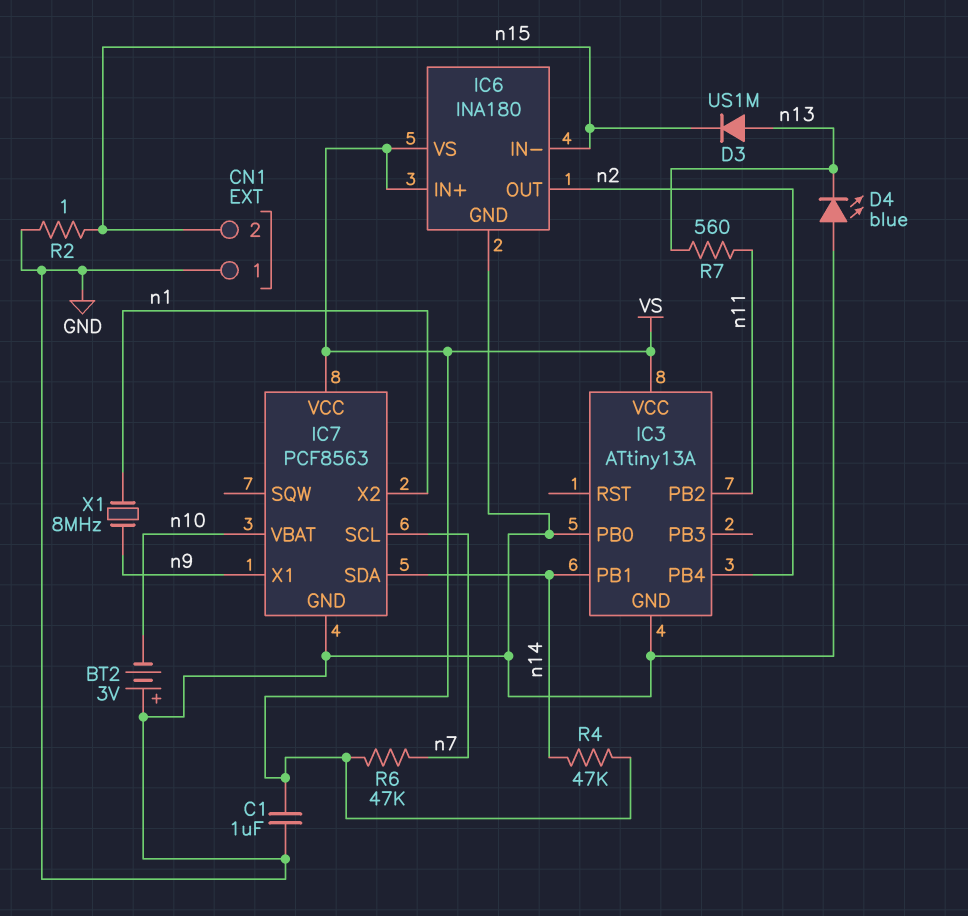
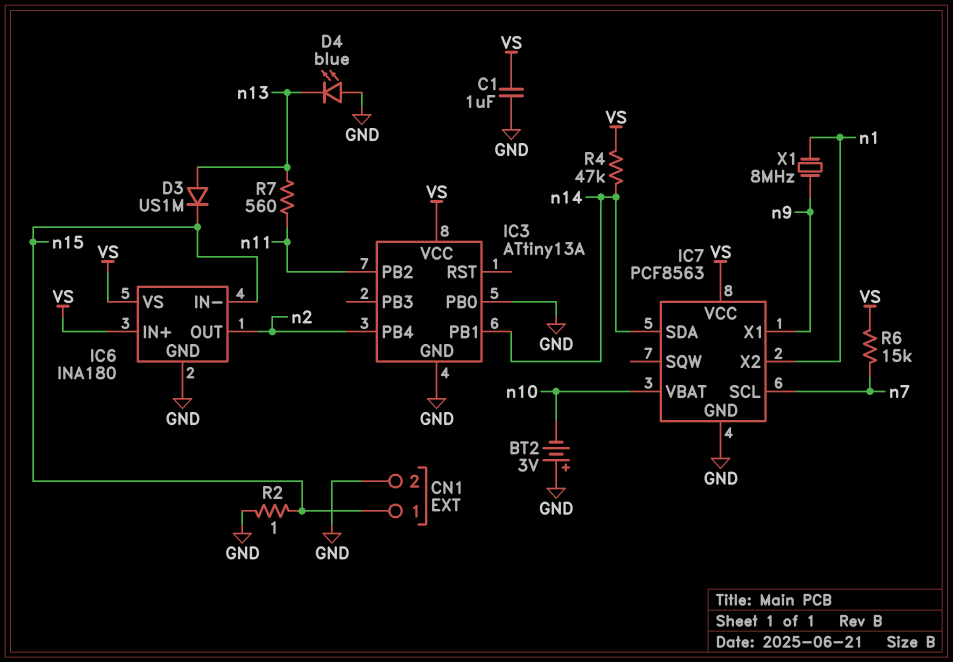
CN1 pin 1: GND -> n15
CN1 pin 2: n15 -> GND
R6: 47k (VS, n7) -> 15k (VS, n7)

